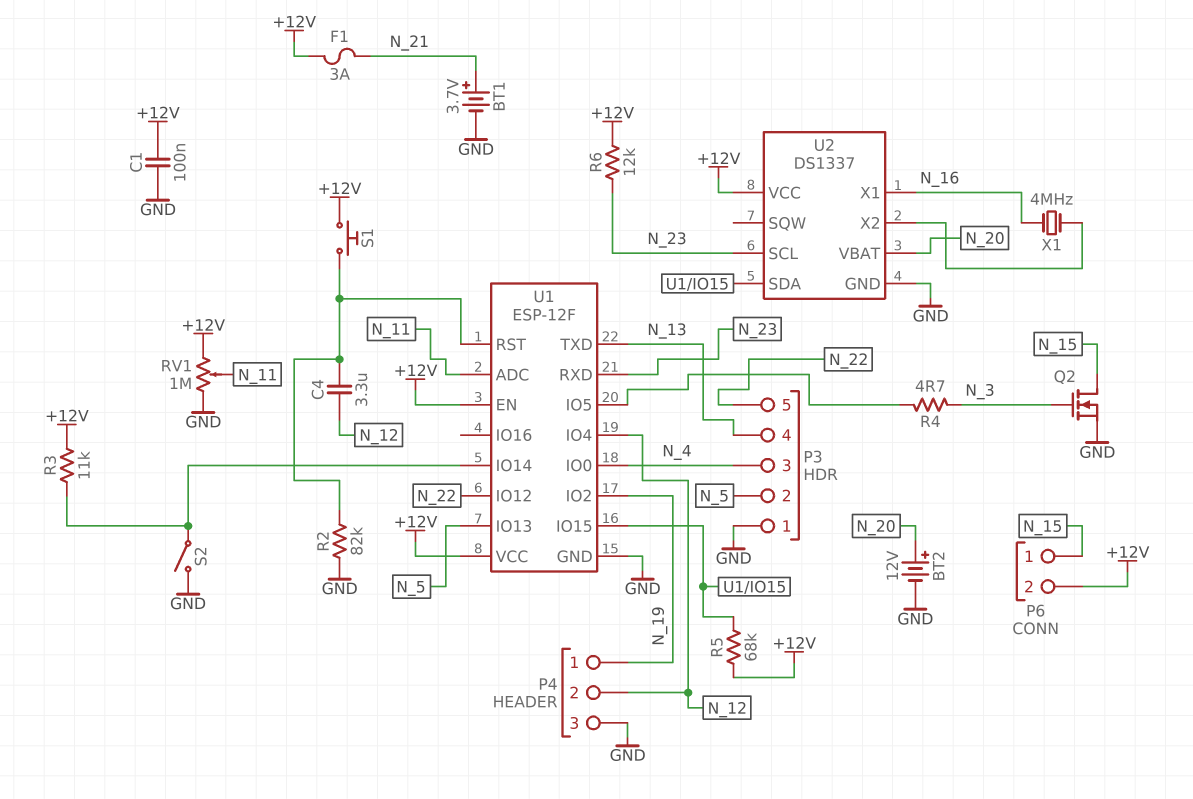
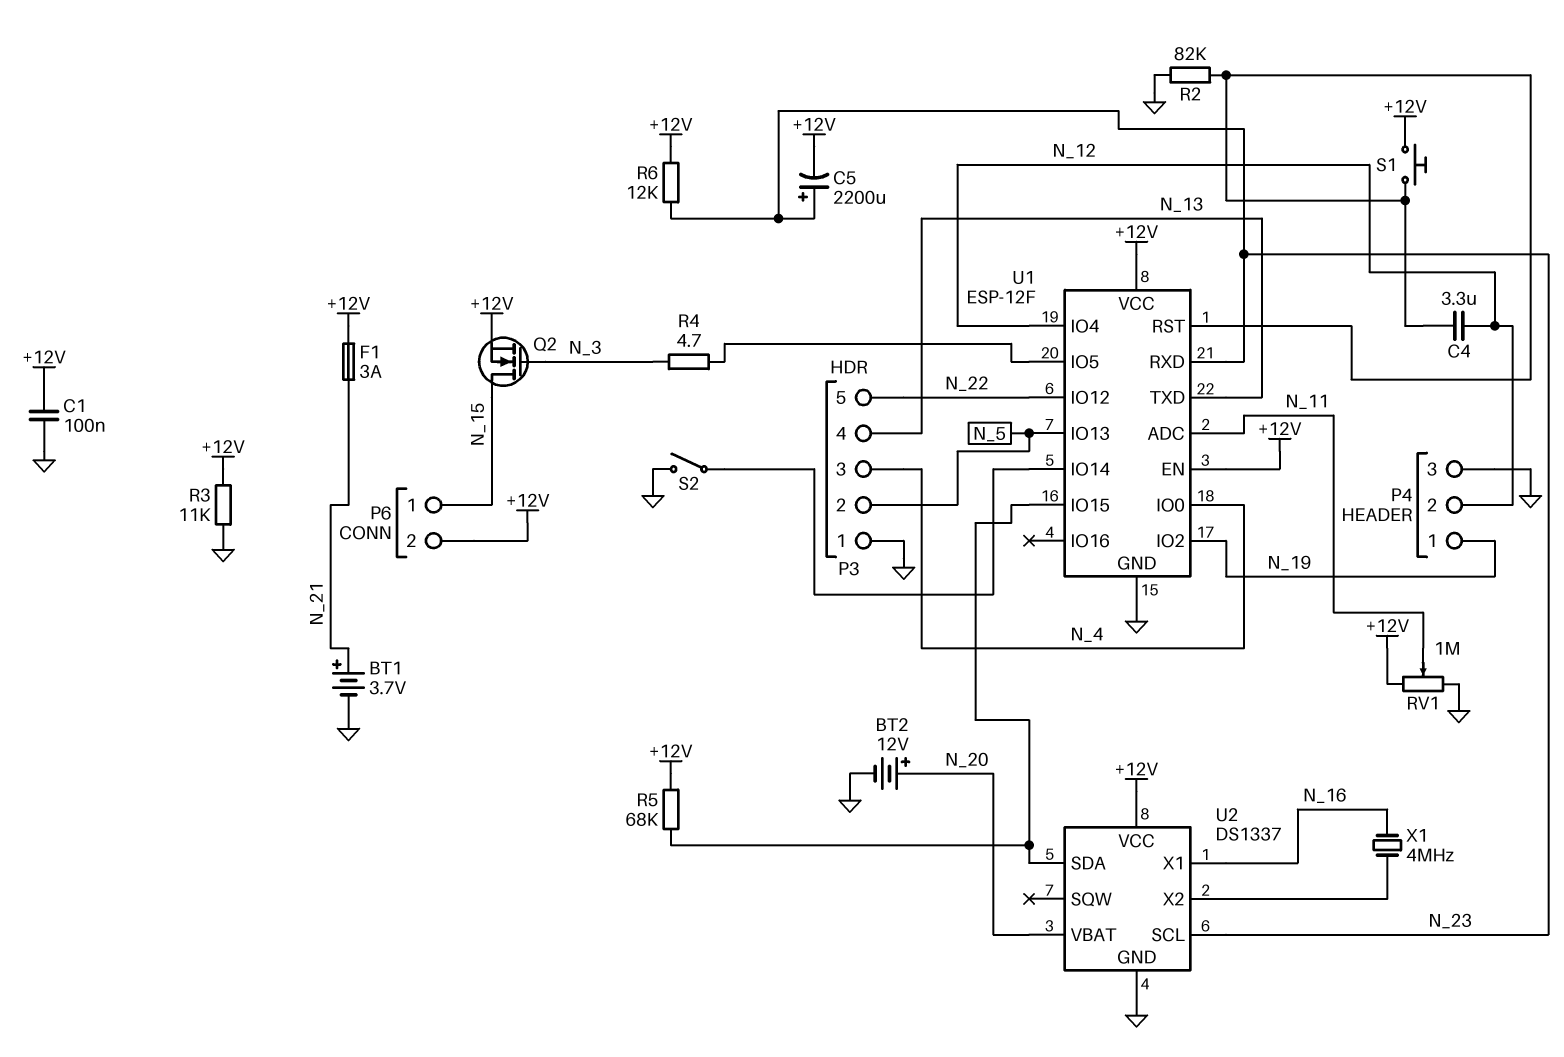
C5: none -> 2200uF (plus N_23, minus +12V)
Q2: NMOS (G N_3, D N_15, S GND) -> NMOS (G N_3, D N_15, S +12V)
R3: 11k (+12V, U1/IO14) -> 11k (+12V, GND)

